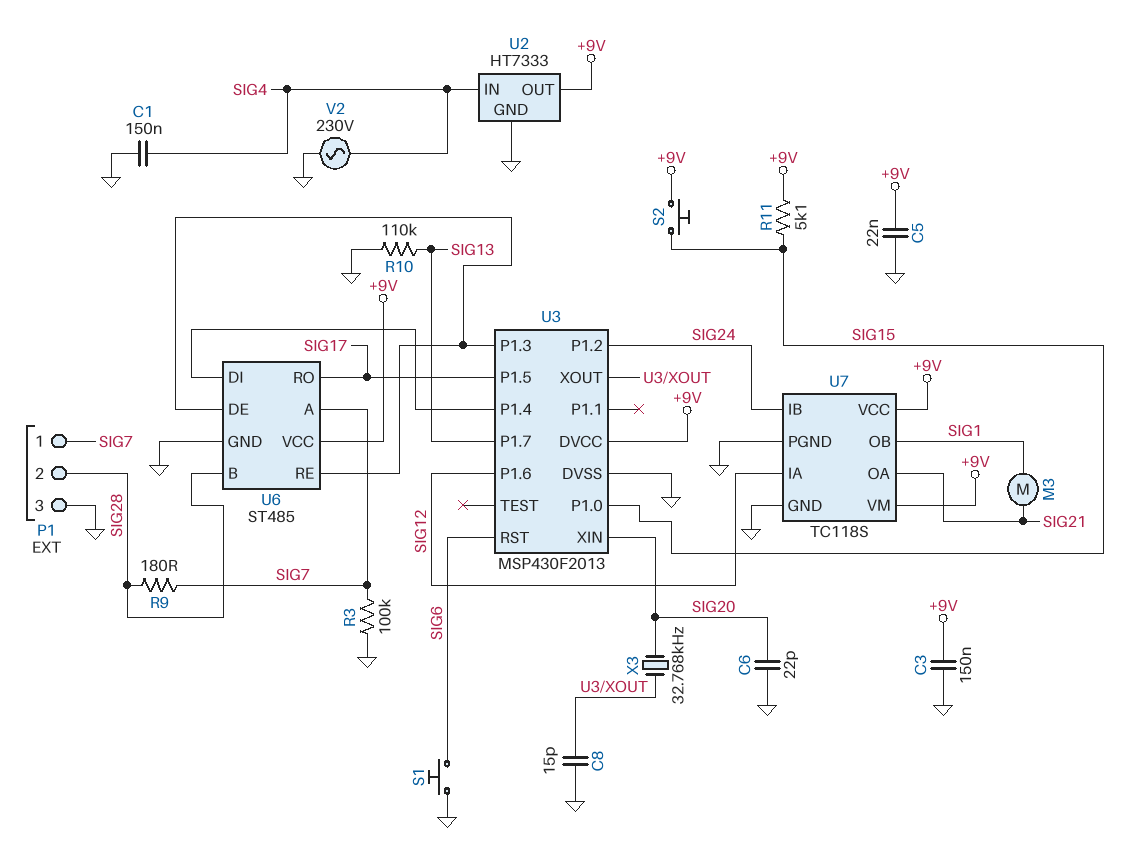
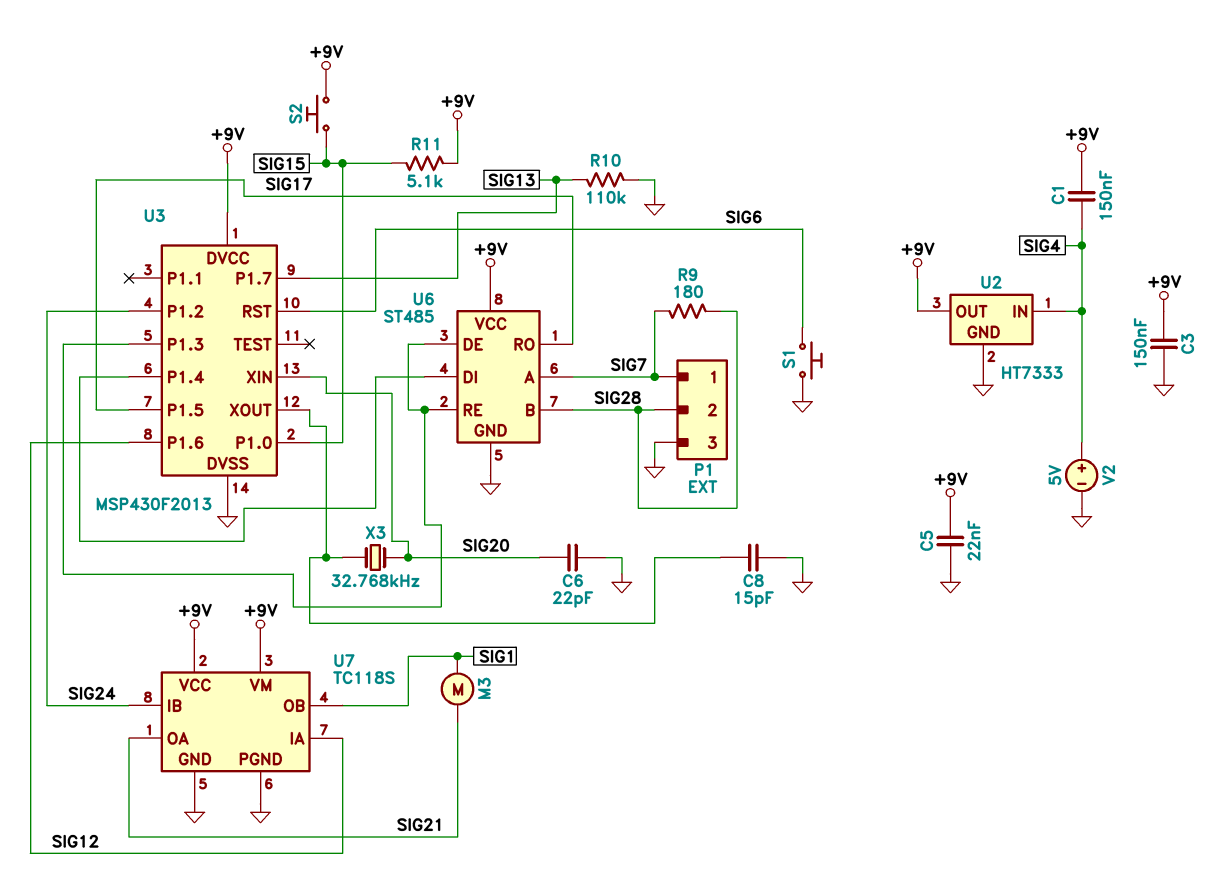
C1: 150nF (GND, SIG4) -> 150nF (+9V, SIG4)
R3: 100k (GND, SIG7) -> none
V2: AC 230V (GND, SIG4) -> 5V (plus SIG4, minus GND)

